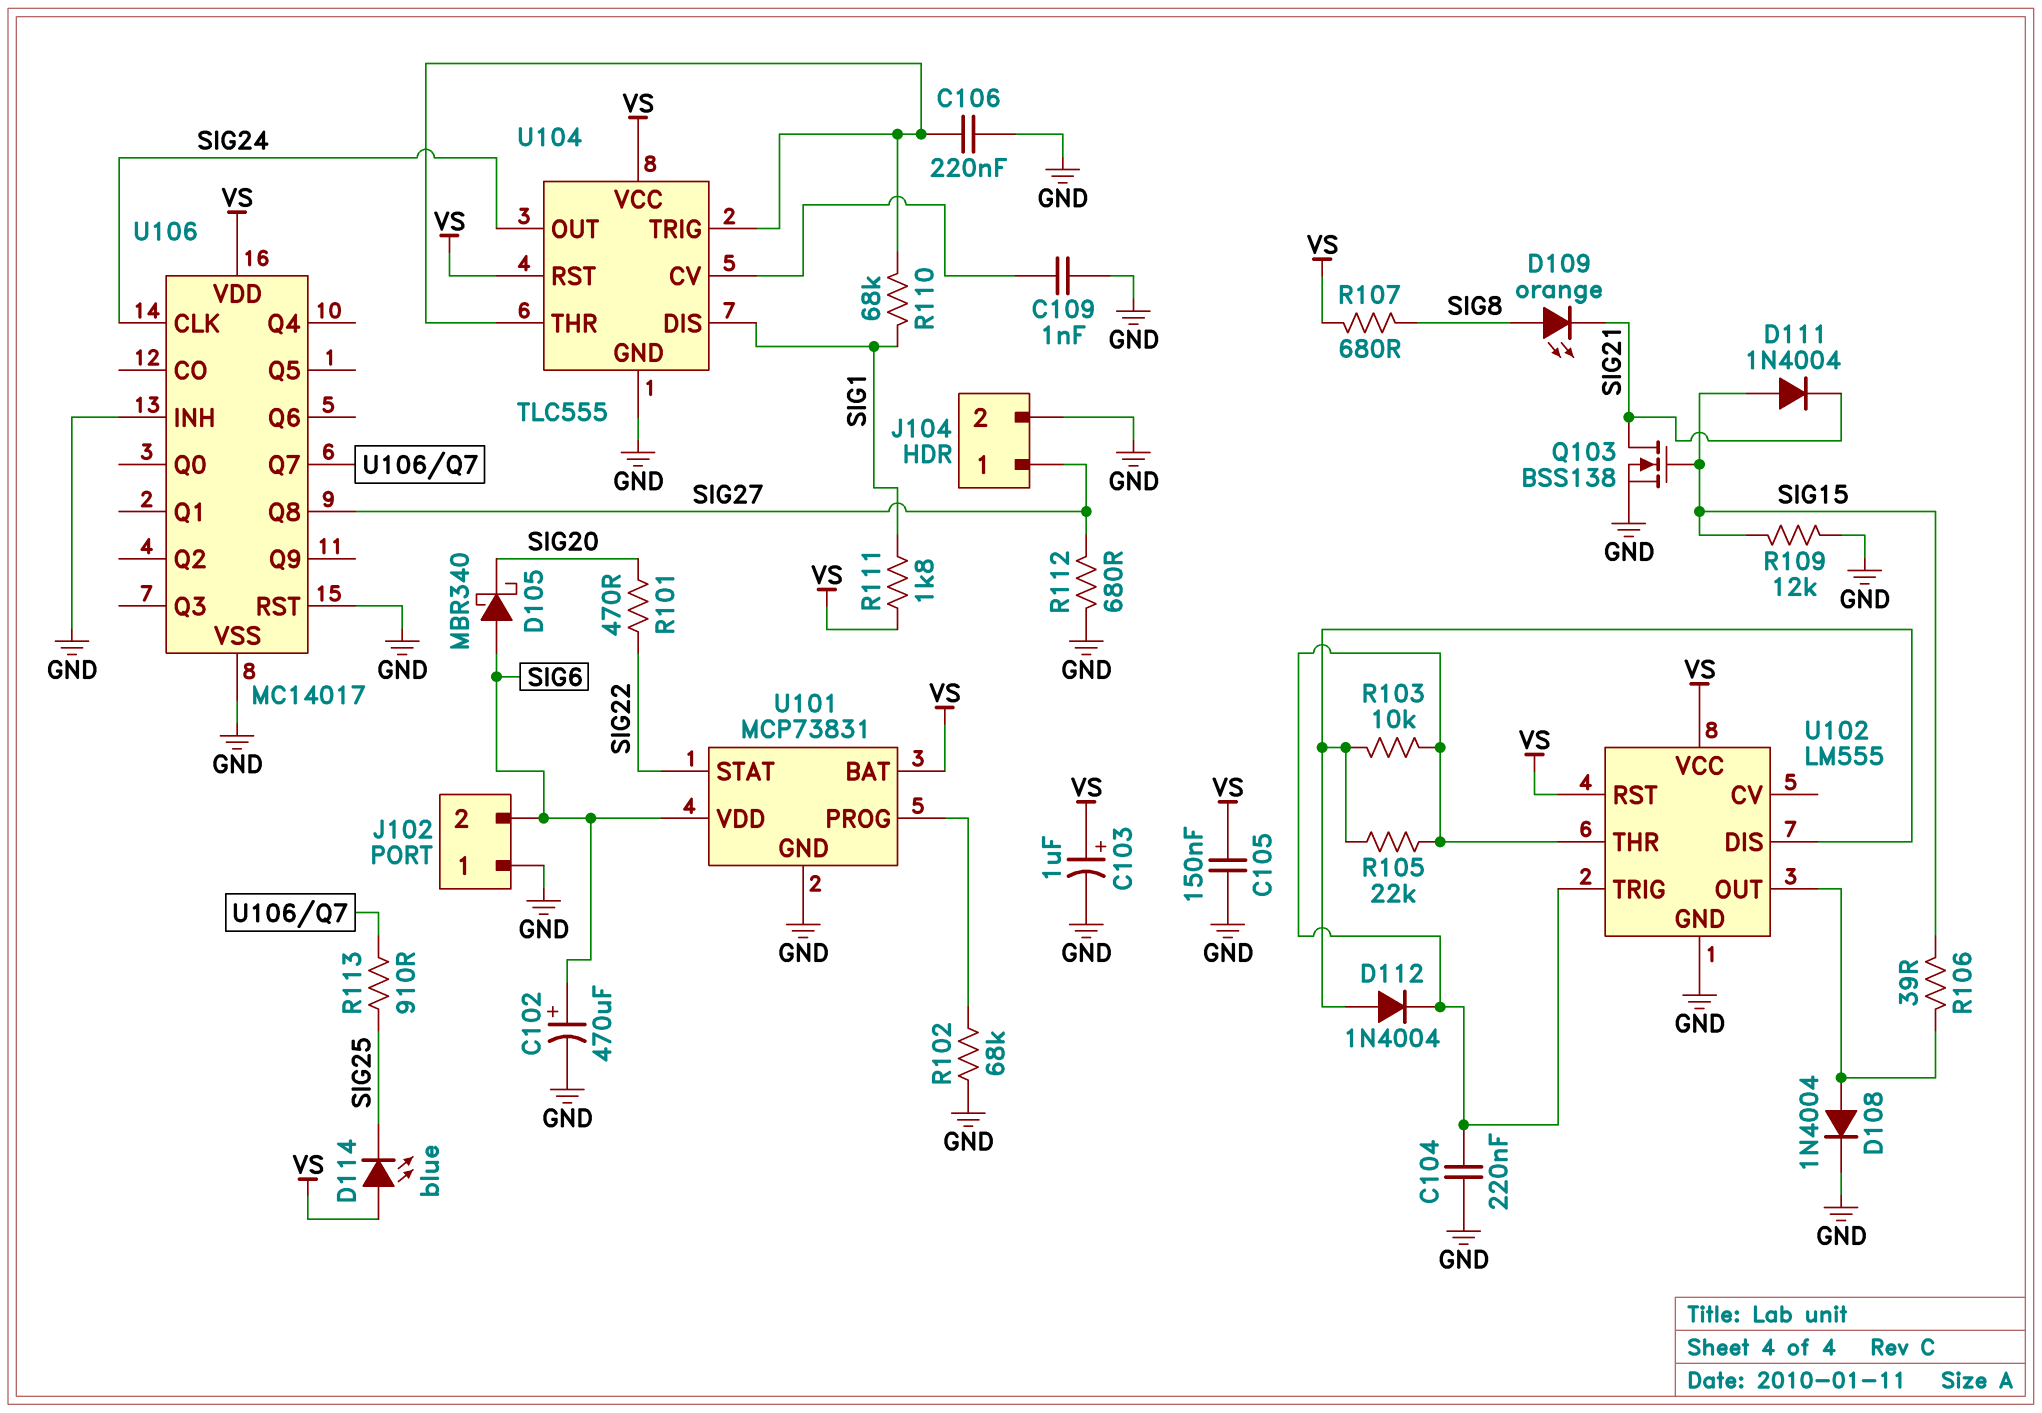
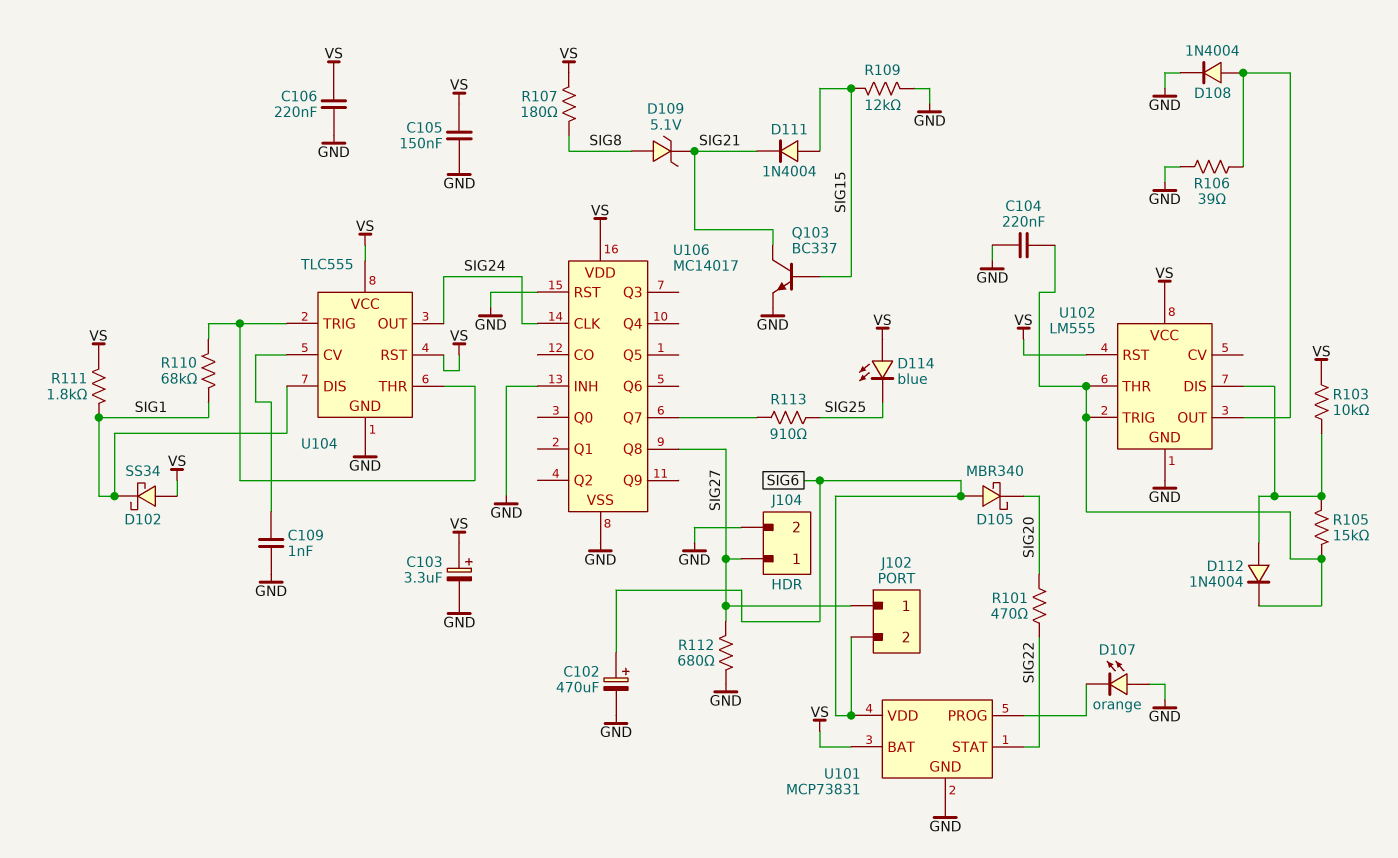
C103: 1uF (plus VS, minus GND) -> 3.3uF (plus VS, minus GND)
C106: 220nF (GND, U104/THR) -> 220nF (GND, VS)
D102: none -> schottky SS34 (A VS, K SIG1)
D107: none -> LED orange (A GND, K U101/PROG)
D109: LED orange (A SIG8, K SIG21) -> zener 5.1V (A SIG8, K SIG21)
J102 pin 1: GND -> SIG27
Q103: NMOS BSS138 (G SIG15, D SIG21, S GND) -> NPN BC337 (B SIG15, C SIG21, E GND)
R102: 68k (GND, U101/PROG) -> none
R103: 10k (U102/DIS, U102/THR) -> 10k (U102/DIS, VS)
R105: 22k (U102/DIS, U102/THR) -> 15k (U102/DIS, U102/THR)
R106: 39 (SIG15, U102/OUT) -> 39 (GND, U102/OUT)
R107: 680 (SIG8, VS) -> 180 (SIG8, VS)

